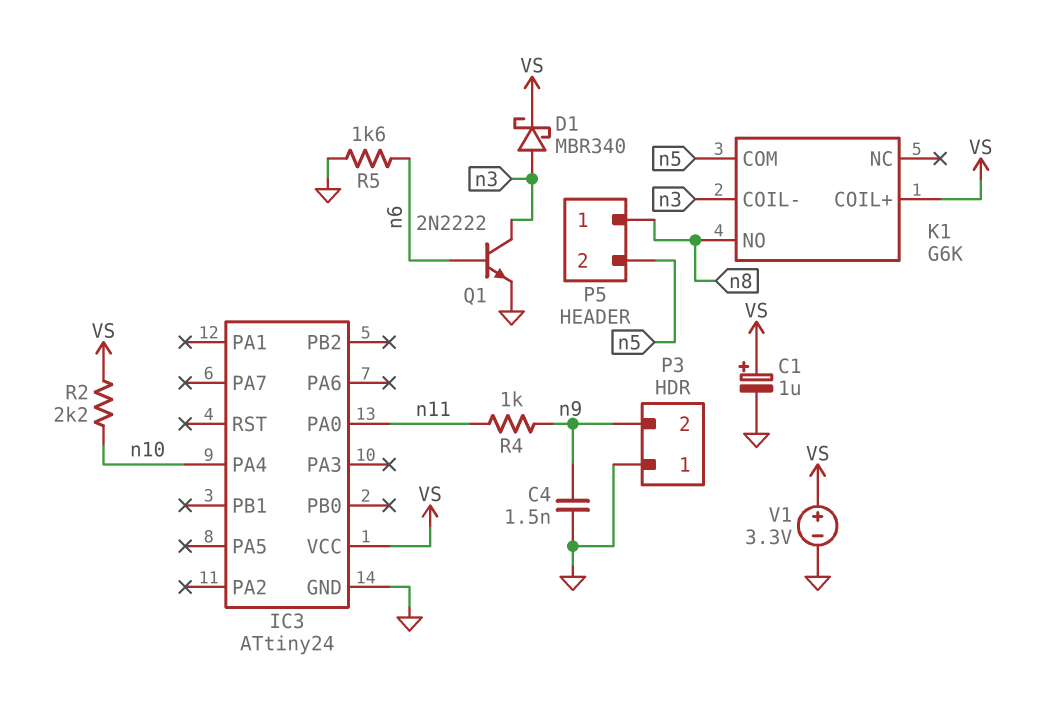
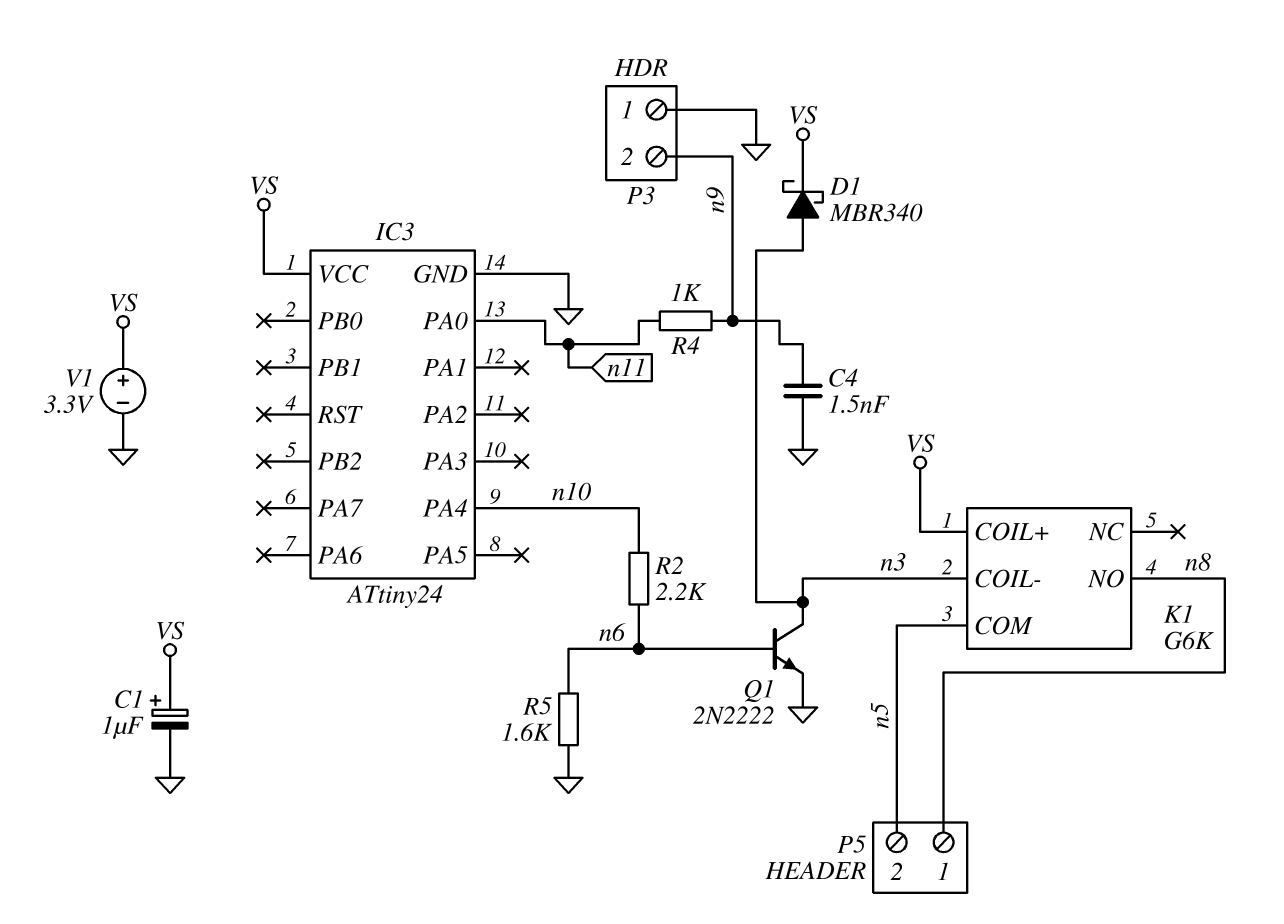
R2: 2.2k (VS, n10) -> 2.2k (n6, n10)

